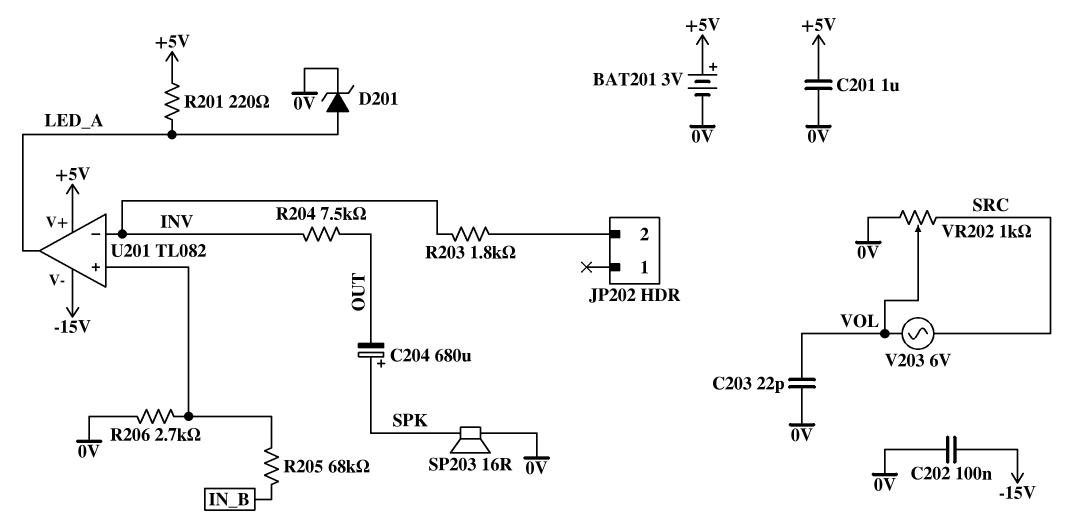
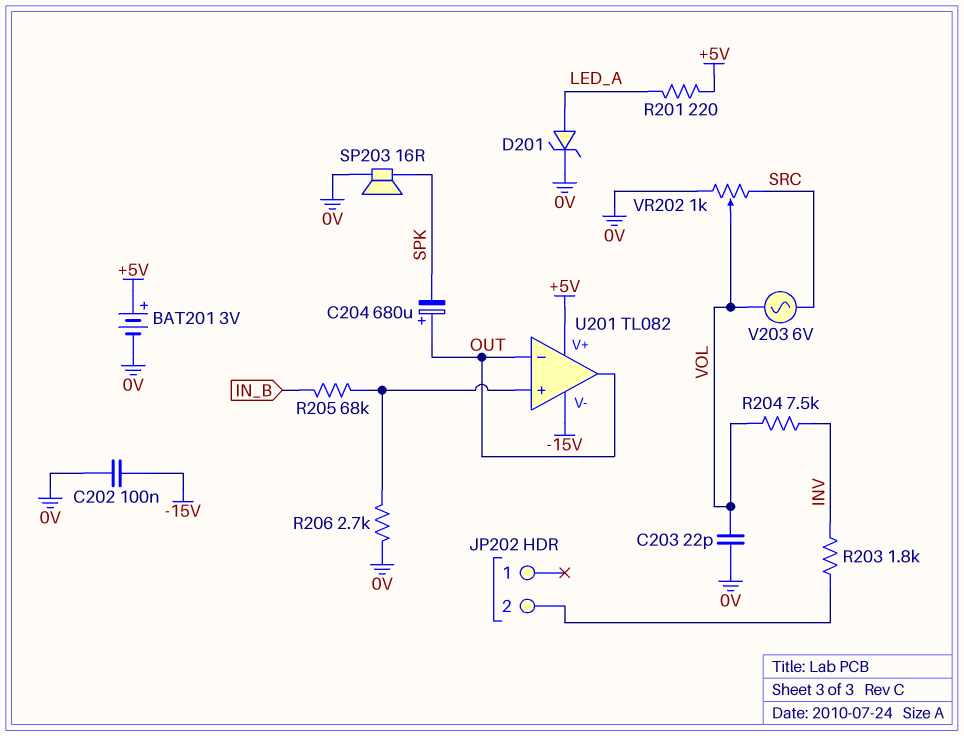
C201: 1uF (+5V, 0V) -> none
C204: 680uF (plus SPK, minus OUT) -> 680uF (plus OUT, minus SPK)
R204: 7.5k (INV, OUT) -> 7.5k (INV, VOL)
U201 pin in-: INV -> OUT
U201 pin out: LED_A -> OUT

